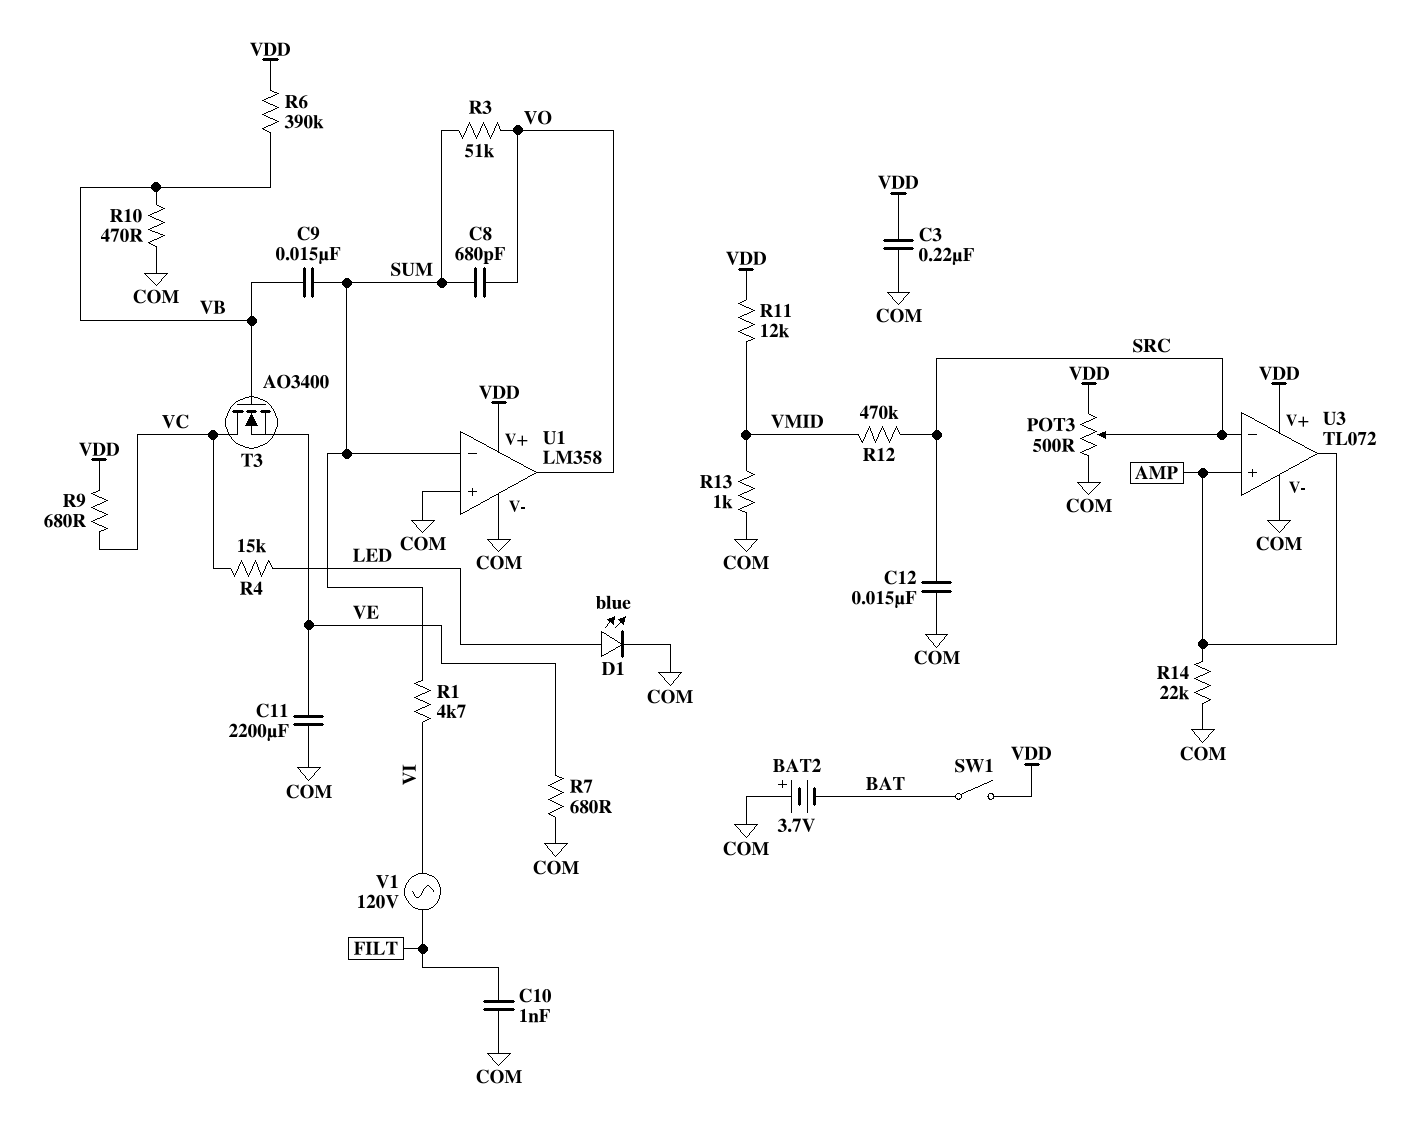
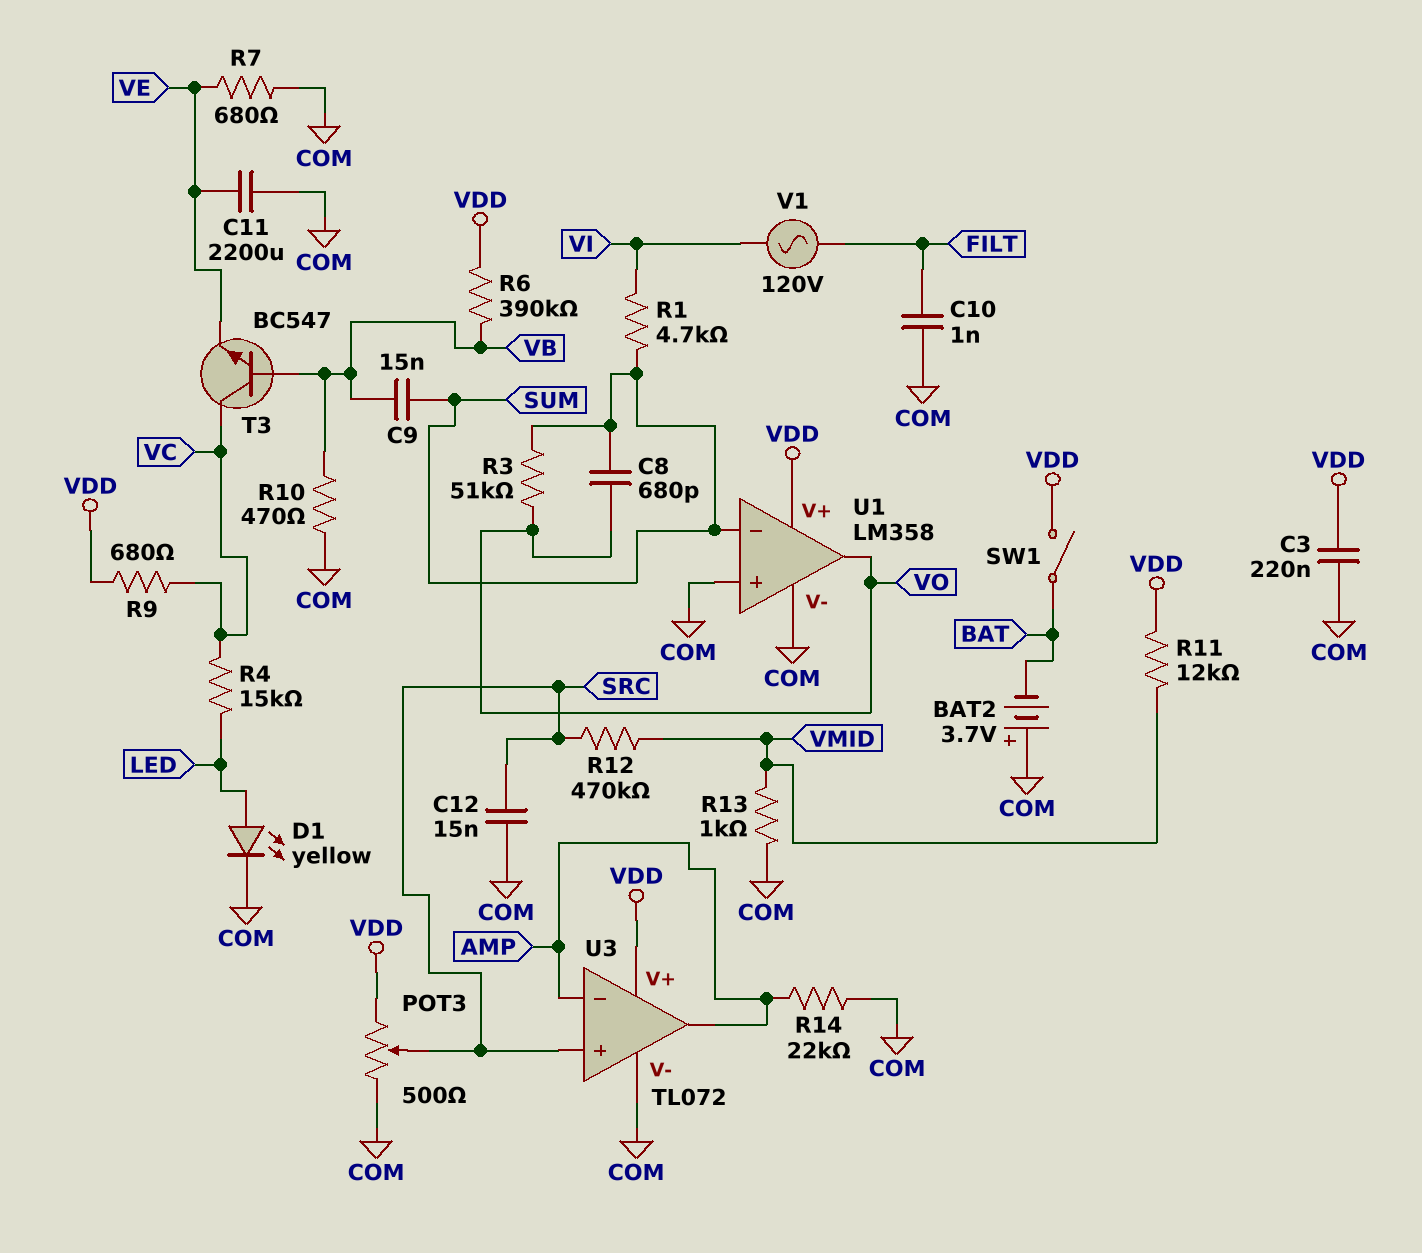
D1: LED blue (A LED, K COM) -> LED yellow (A LED, K COM)
T3: NMOS AO3400 (G VB, D VC, S VE) -> NPN BC547 (B VB, C VC, E VE)
U3 pin in+: AMP -> SRC
U3 pin in-: SRC -> AMP

